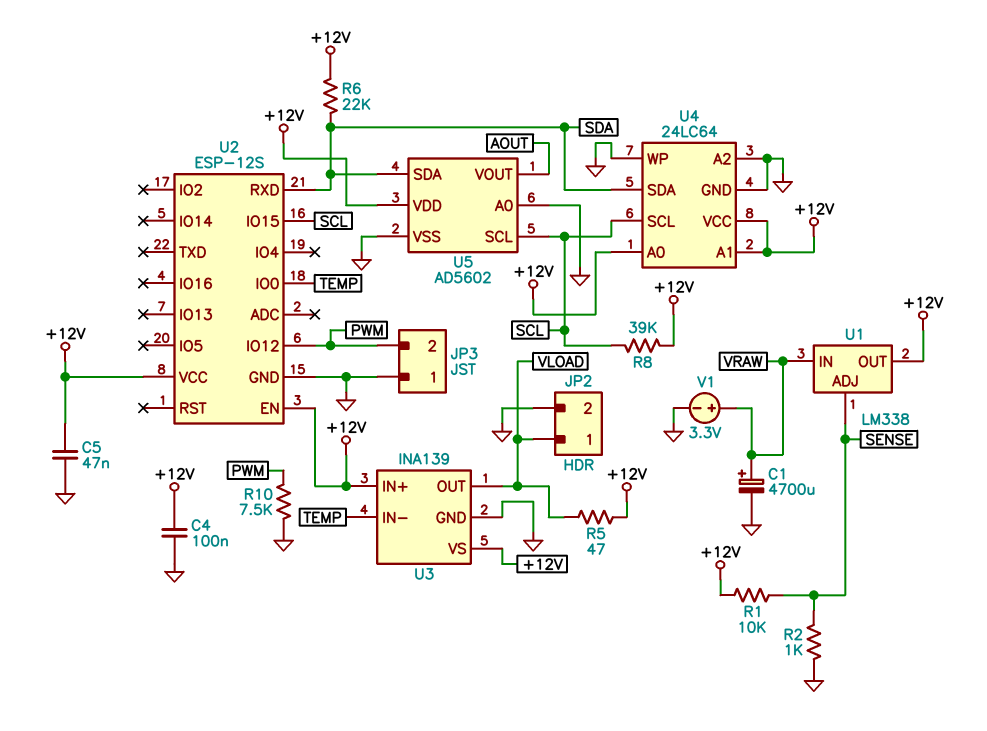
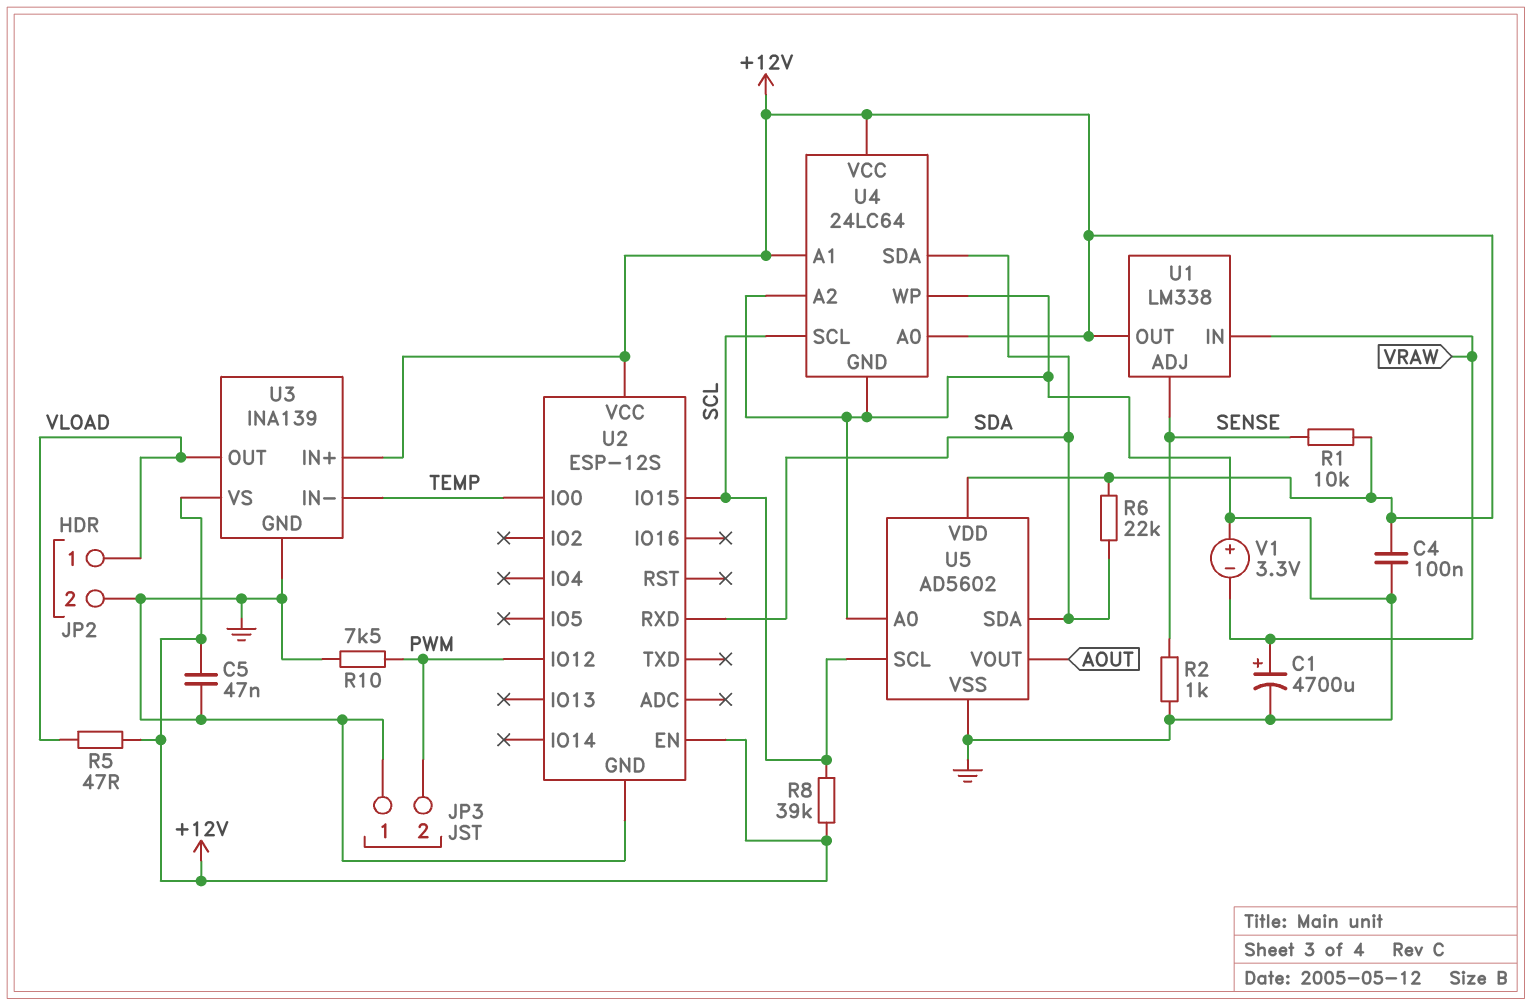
V1: 3.3V (plus VRAW, minus GND) -> 3.3V (plus GND, minus VRAW)

